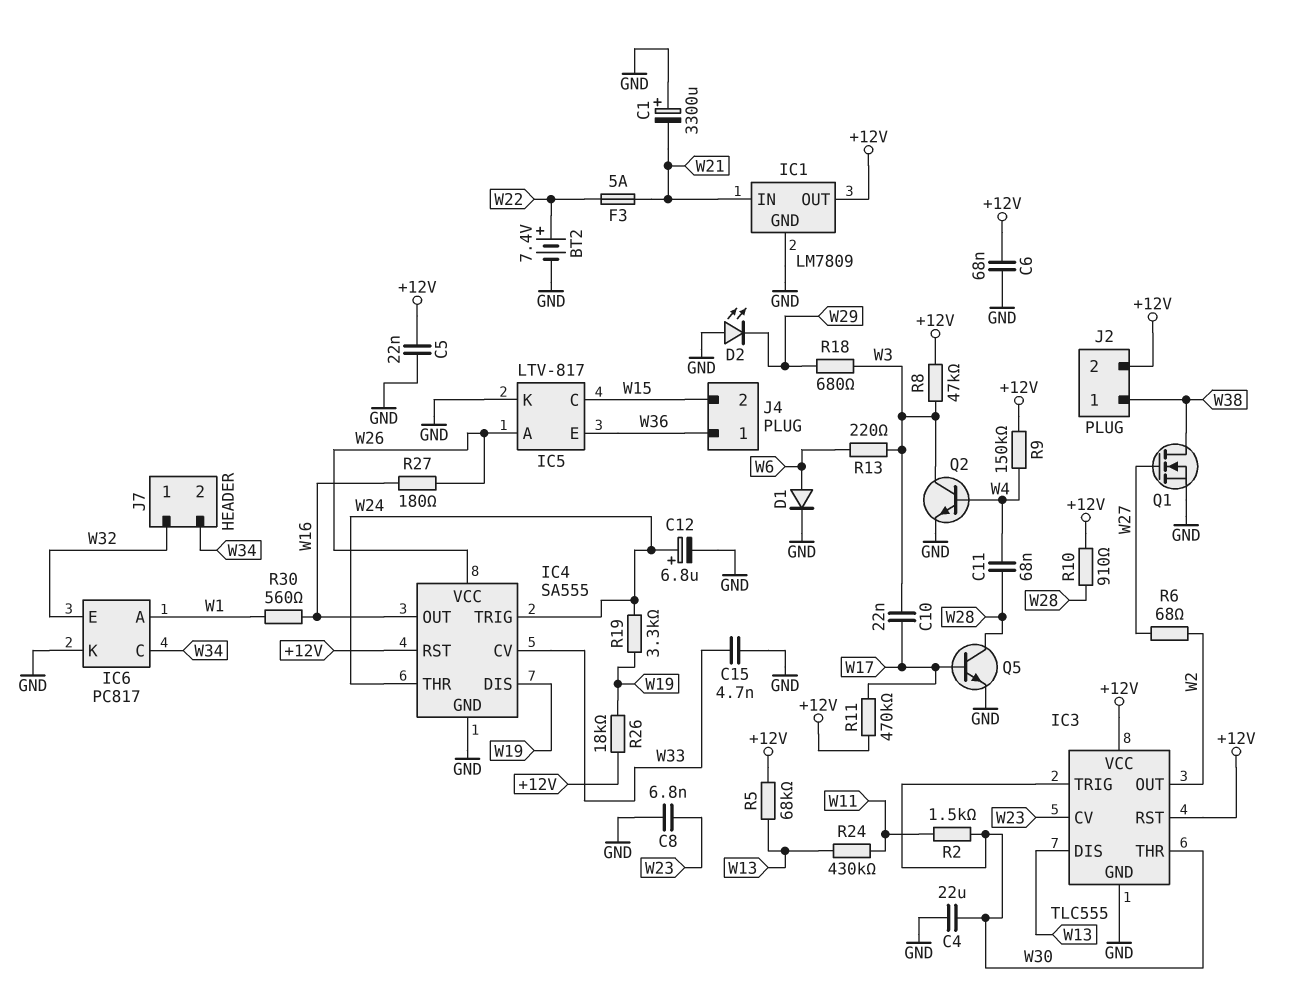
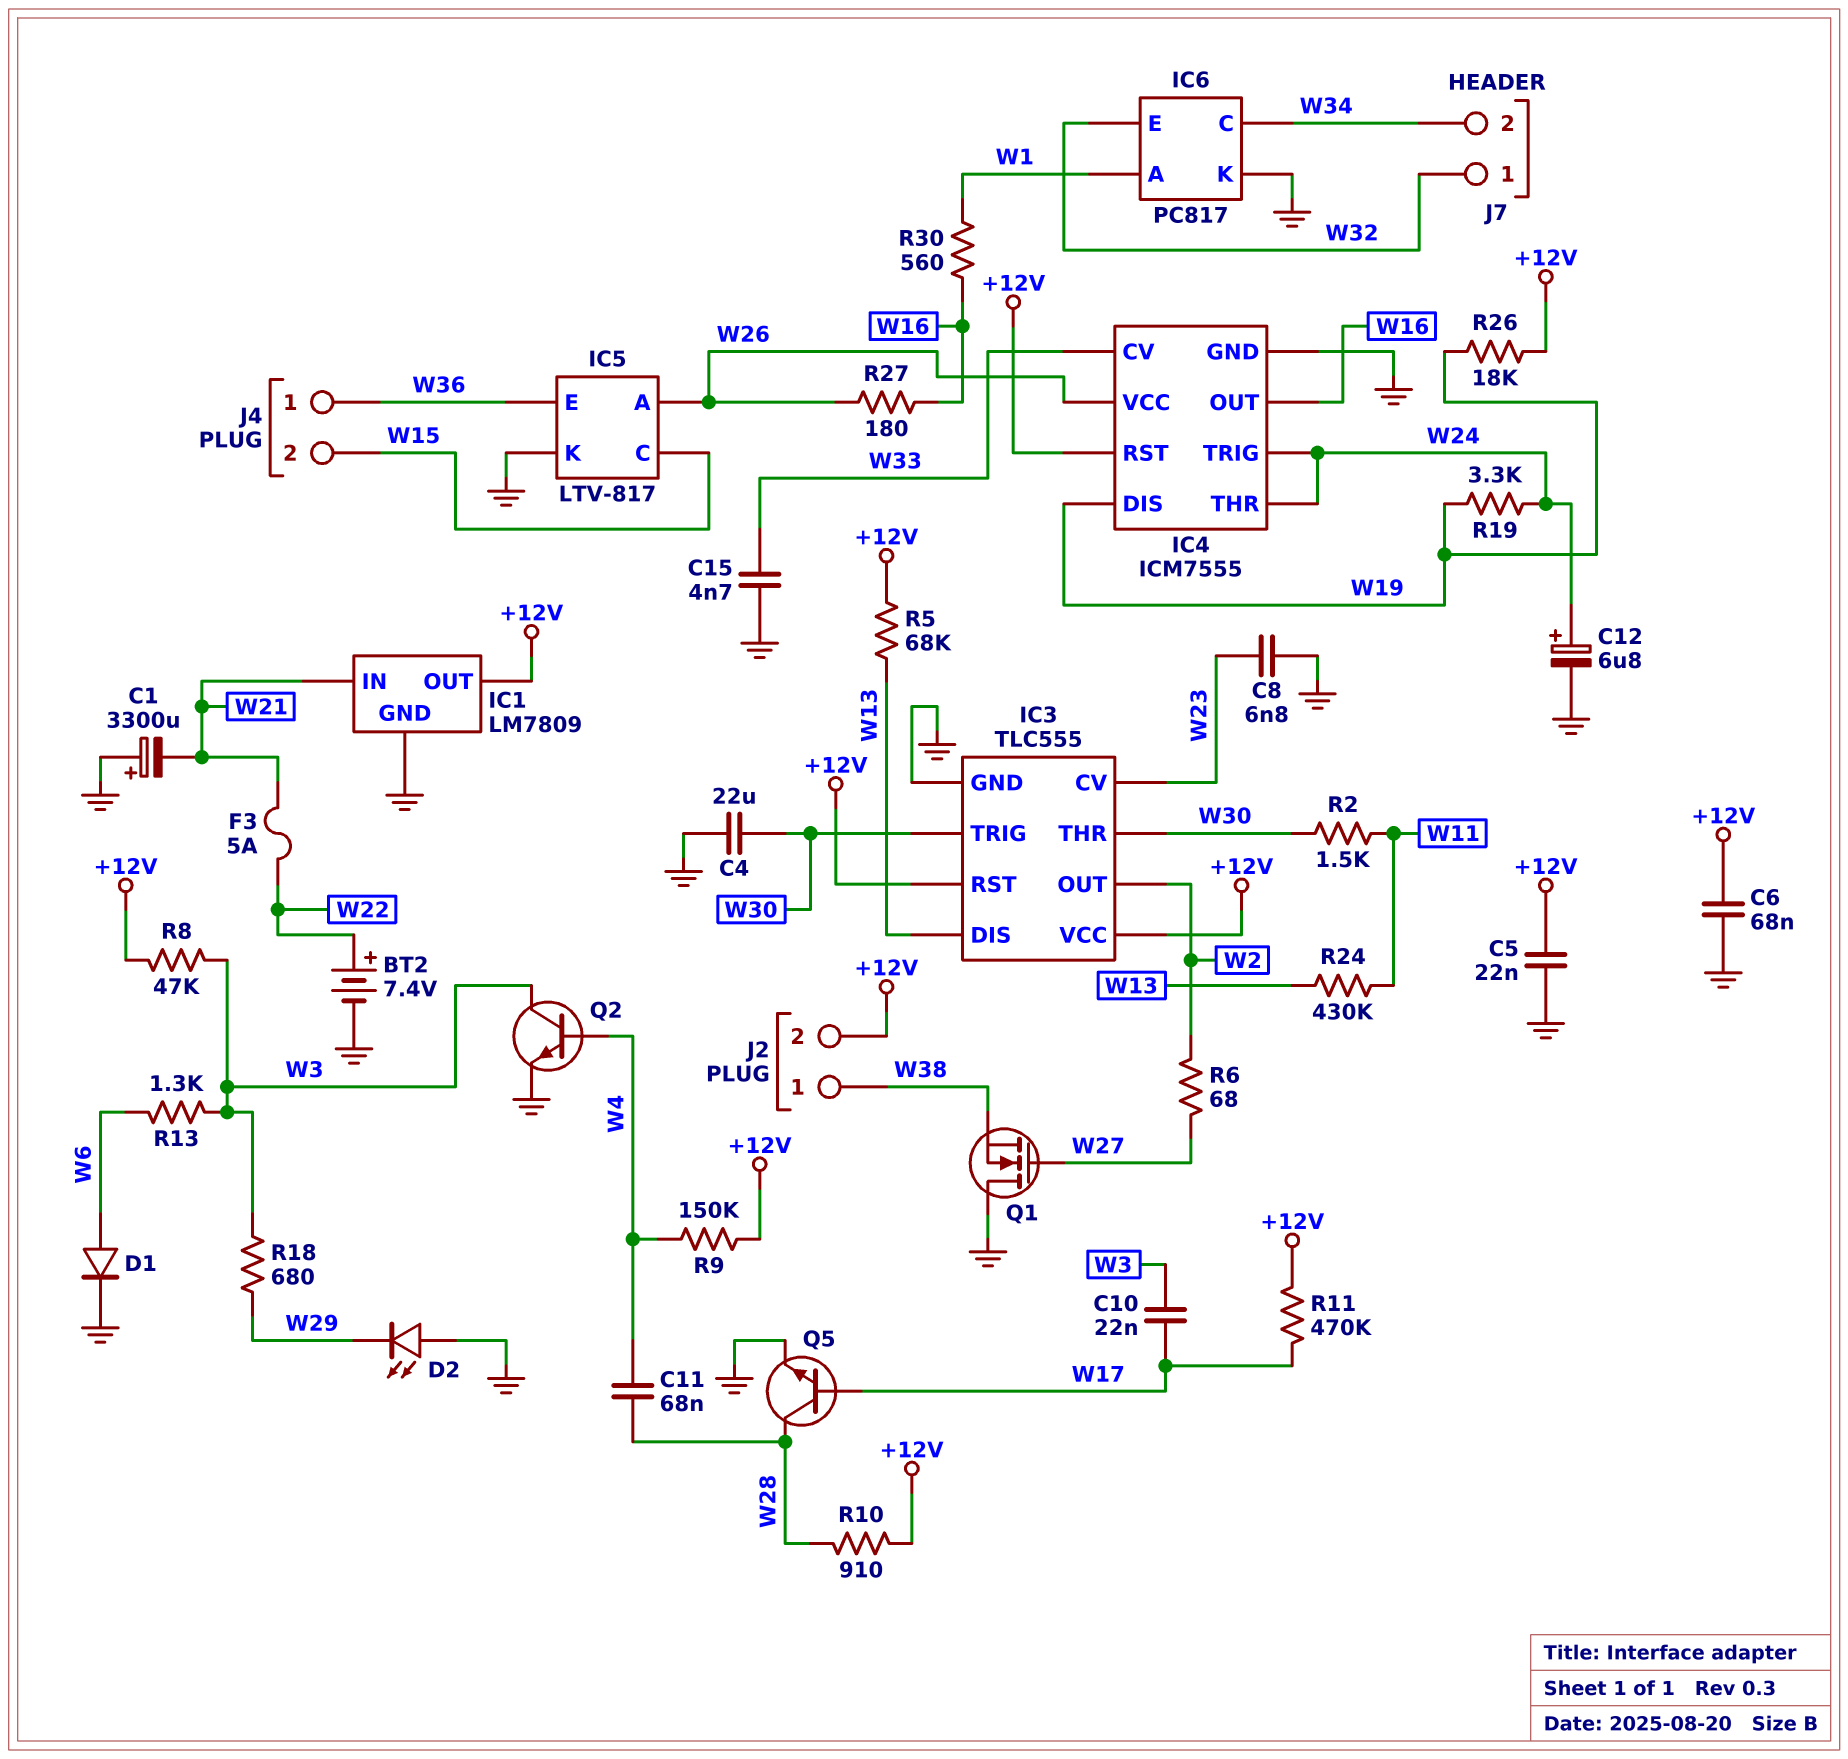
IC4: SA555 -> ICM7555
Q1: NMOS (G W27, D W38, S GND) -> NMOS (G W27, D GND, S W38)
R13: 220 (W3, W6) -> 1.3k (W3, W6)

